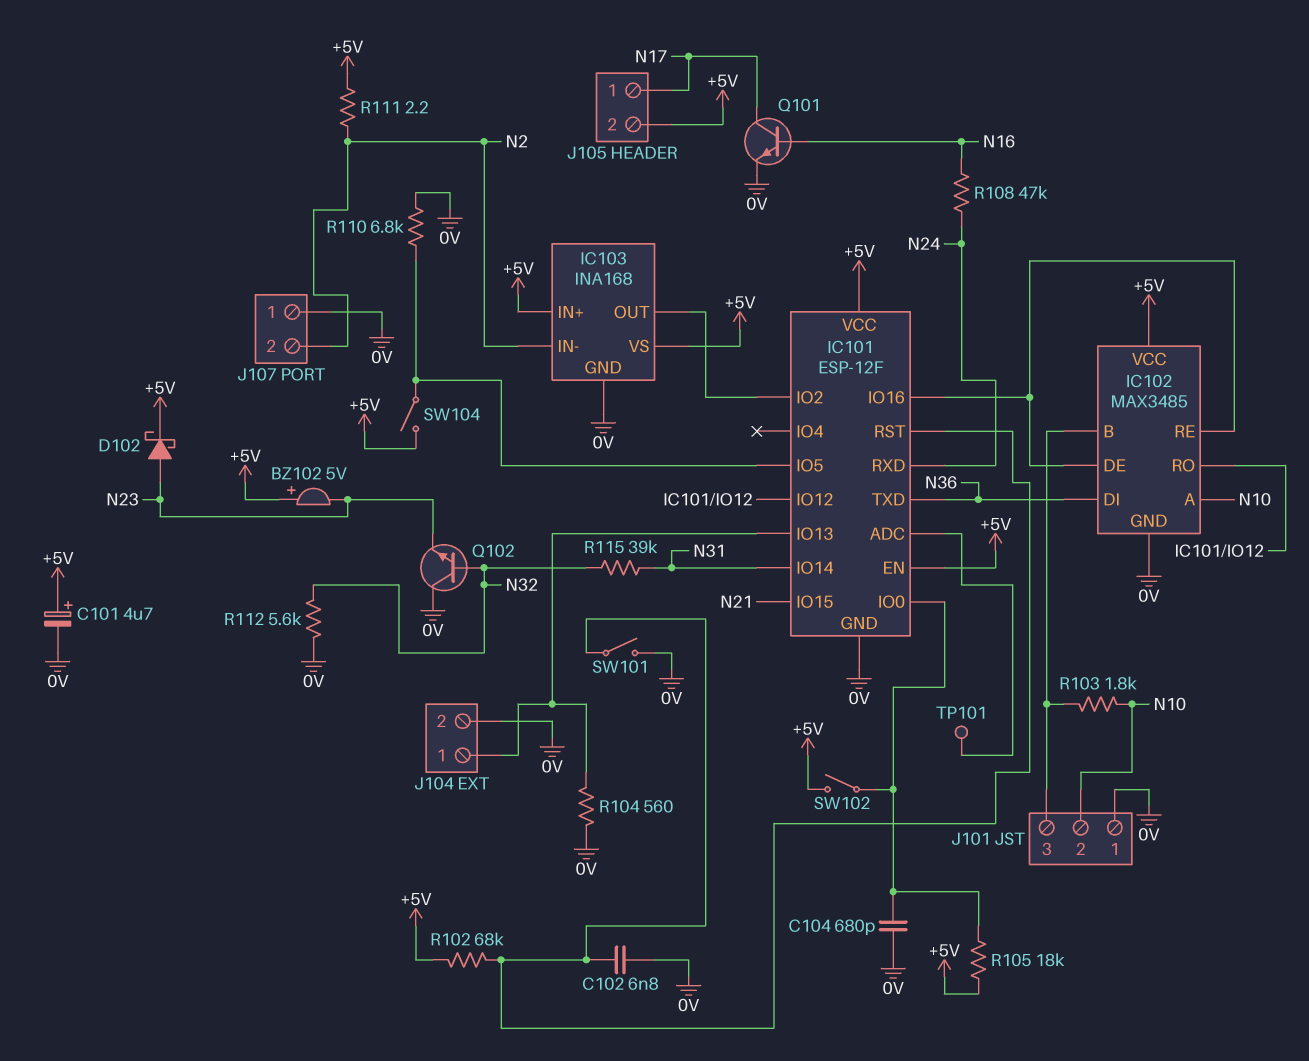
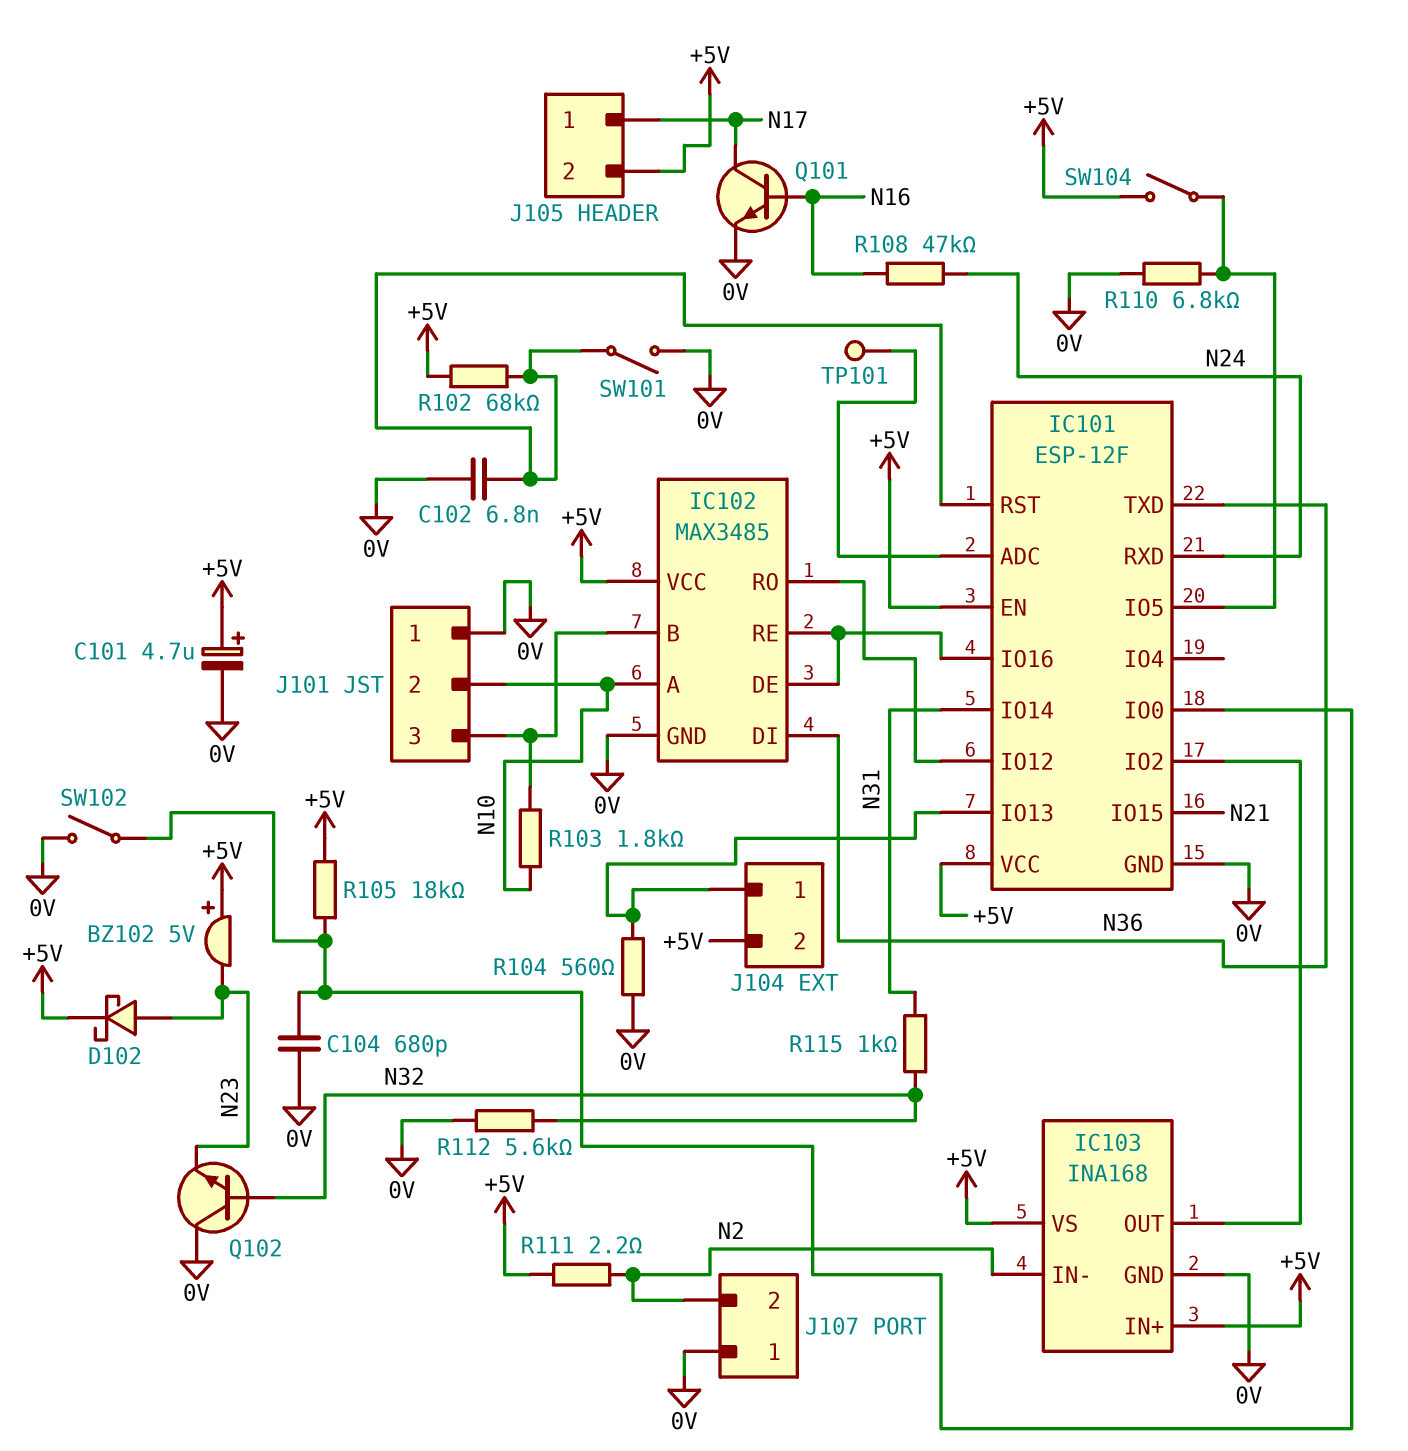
J104 pin 2: 0V -> +5V
R115: 39k (N31, N32) -> 1k (N31, N32)
SW102: switch (+5V, IC101/IO0) -> switch (0V, IC101/IO0)

